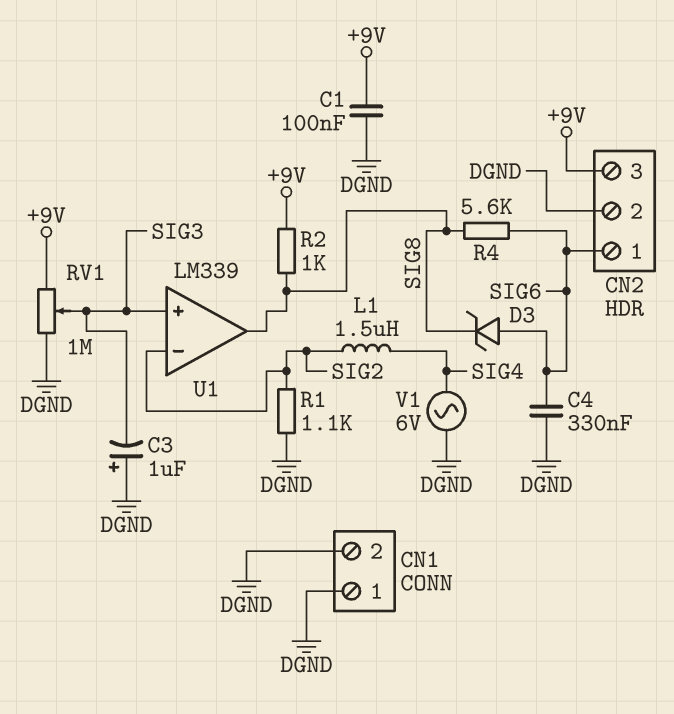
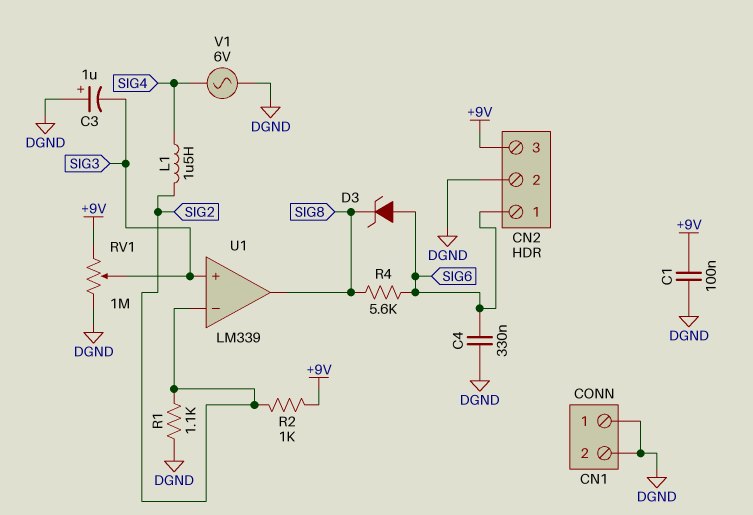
R2: 1k (+9V, SIG8) -> 1k (+9V, SIG2)

